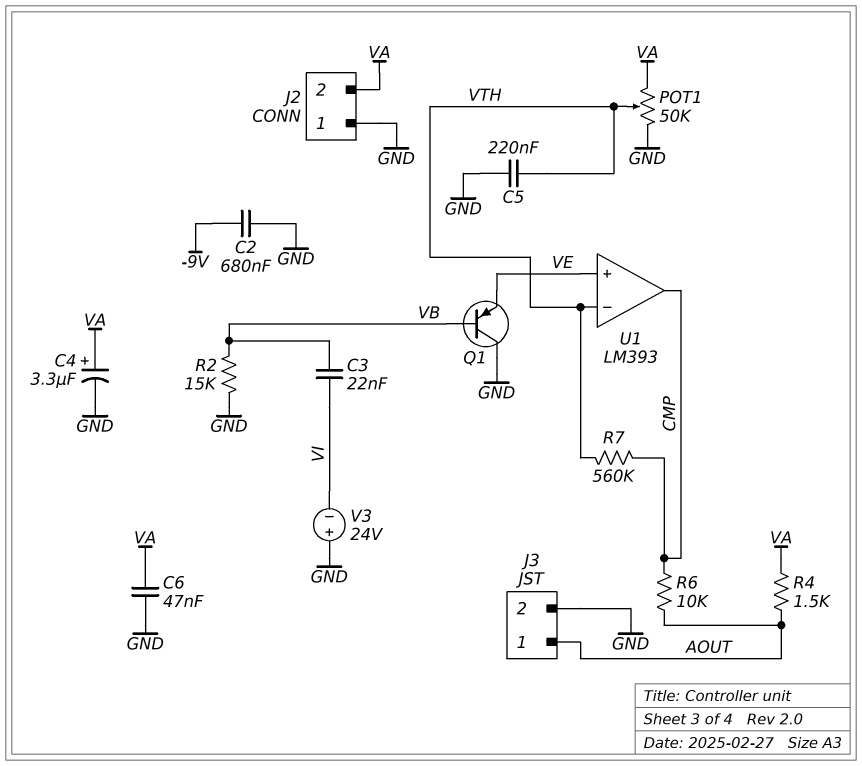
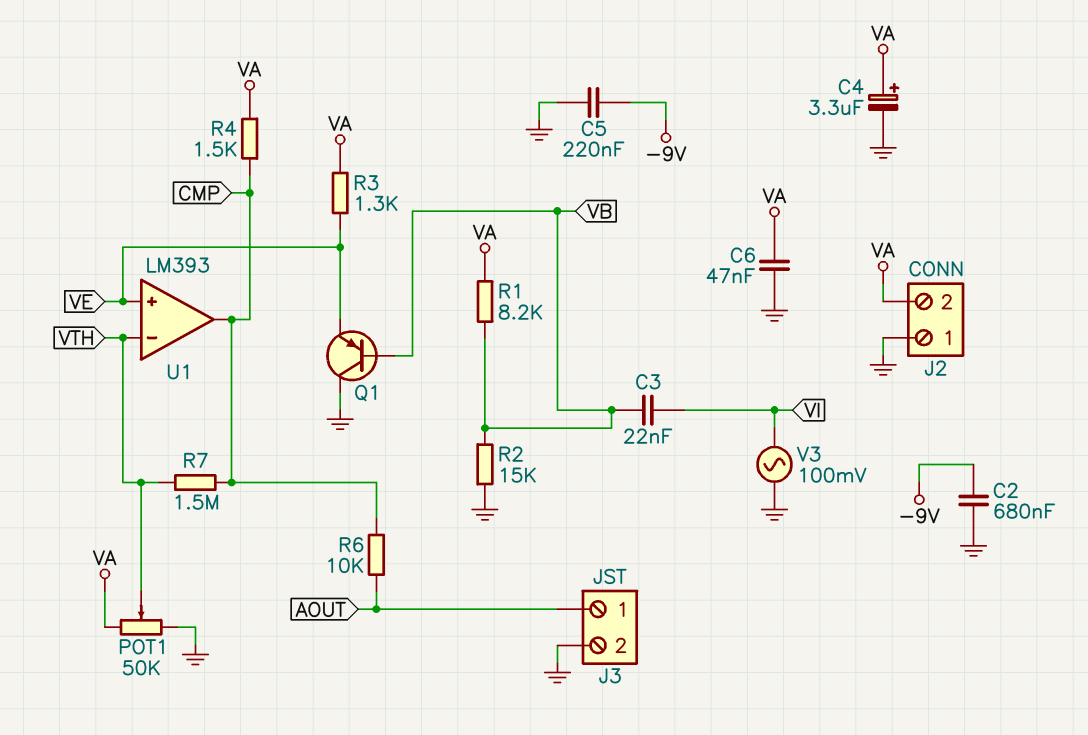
C5: 220nF (GND, VTH) -> 220nF (-9V, GND)
R1: none -> 8.2k (VA, VB)
R3: none -> 1.3k (VA, VE)
R4: 1.5k (AOUT, VA) -> 1.5k (CMP, VA)
R7: 560k (CMP, VTH) -> 1.5M (CMP, VTH)
V3: 24V (plus GND, minus VI) -> AC 100mV (GND, VI)

